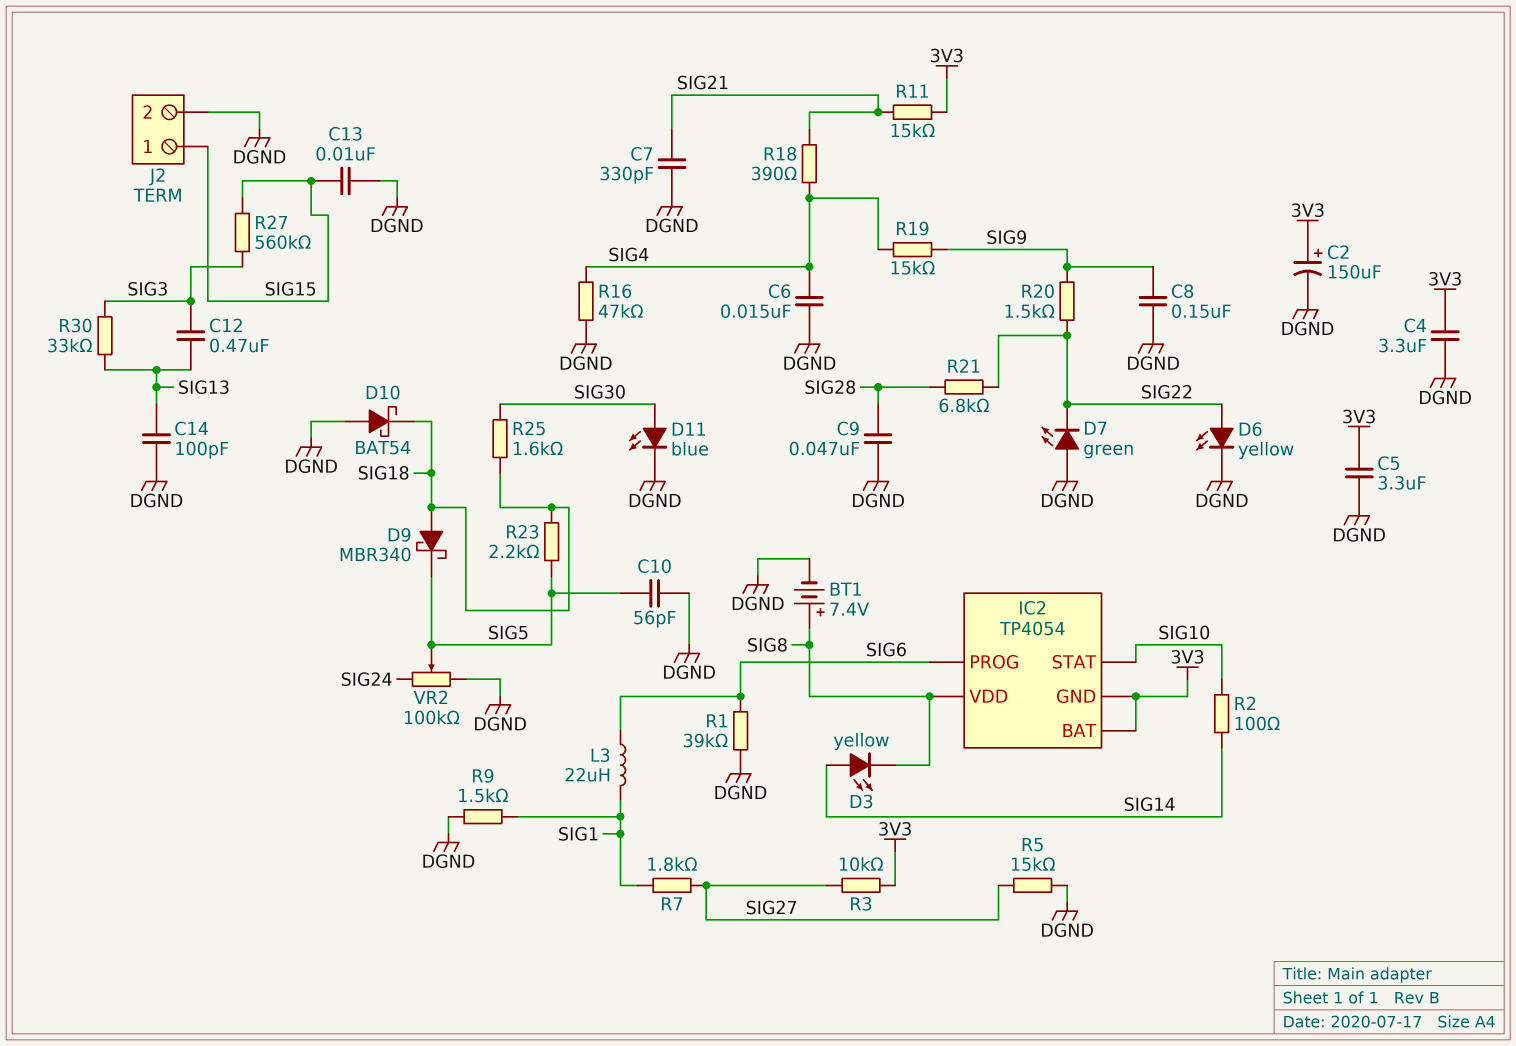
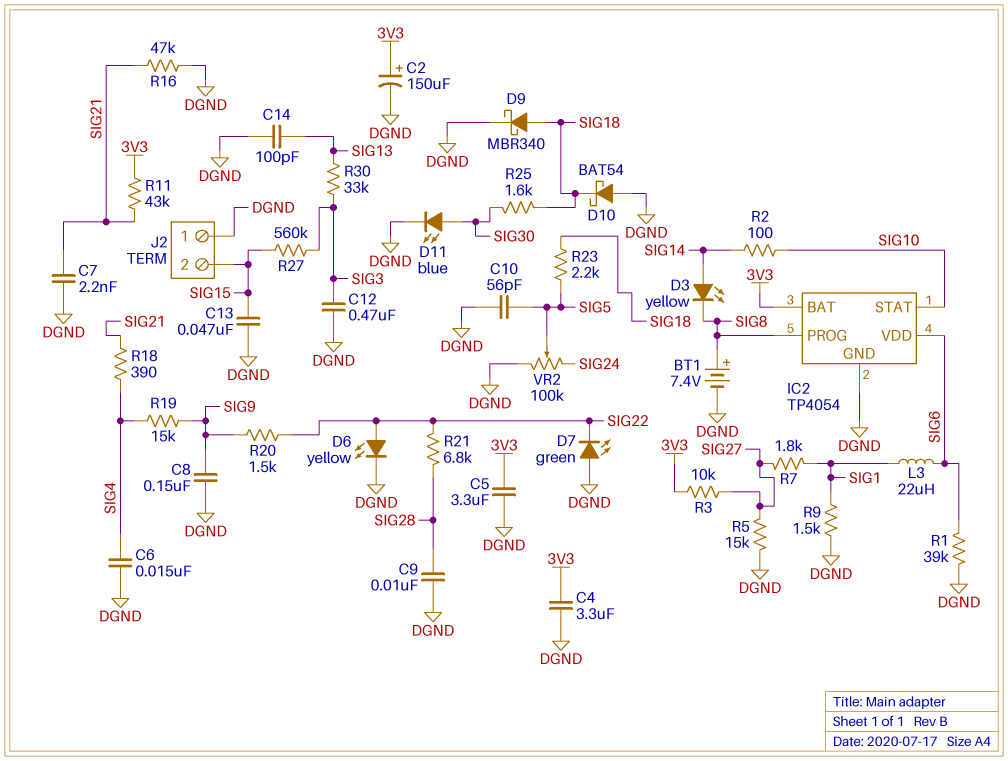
C7: 330pF (DGND, SIG21) -> 2.2nF (DGND, SIG21)
C9: 47nF (DGND, SIG28) -> 10nF (DGND, SIG28)
C12: 470nF (SIG3, SIG13) -> 470nF (DGND, SIG3)
C13: 10nF (DGND, SIG15) -> 47nF (DGND, SIG15)
D9: schottky MBR340 (A SIG18, K SIG5) -> schottky MBR340 (A SIG18, K DGND)
IC2 pin GND: 3V3 -> DGND
IC2 pin PROG: SIG6 -> SIG8
IC2 pin VDD: SIG8 -> SIG6
J2 pin 1: SIG15 -> DGND
J2 pin 2: DGND -> SIG15
R11: 15k (3V3, SIG21) -> 43k (3V3, SIG21)
R16: 47k (DGND, SIG4) -> 47k (DGND, SIG21)

